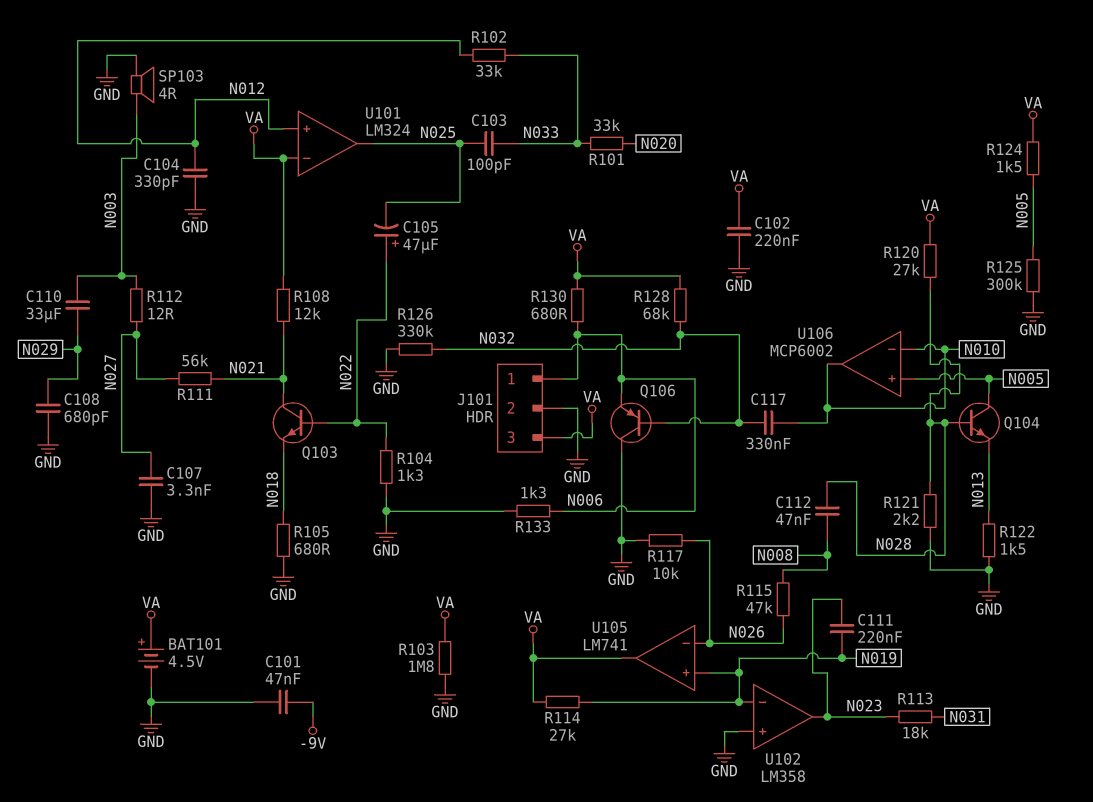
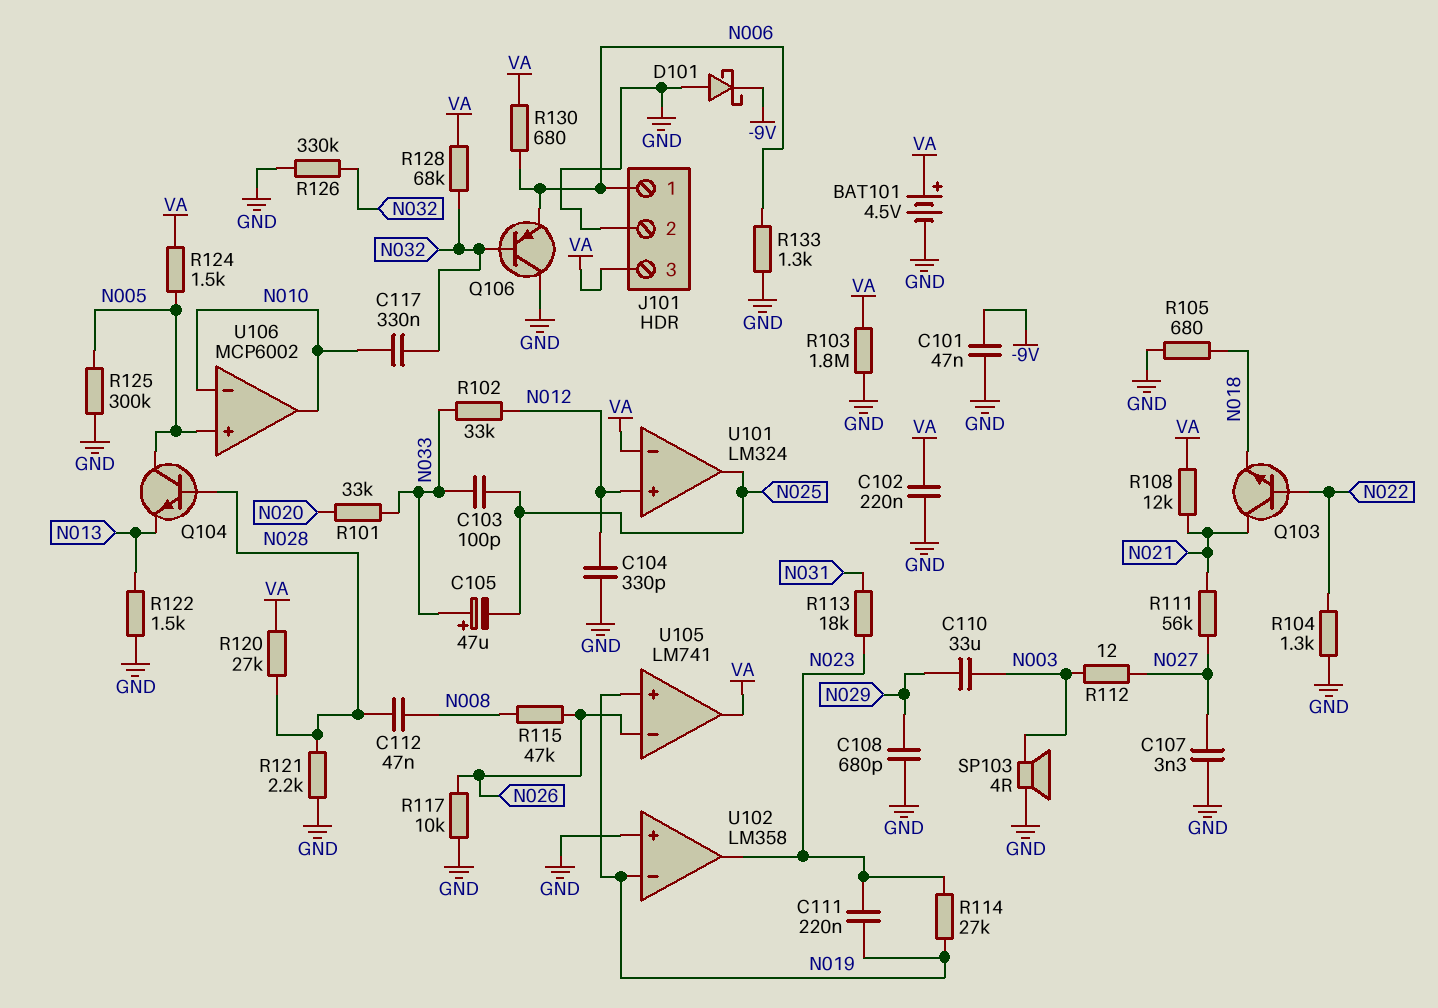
C105: 47uF (plus N022, minus N025) -> 47uF (plus N033, minus N025)
D101: none -> schottky (A GND, K -9V)
R114: 27k (N019, VA) -> 27k (N019, N023)

